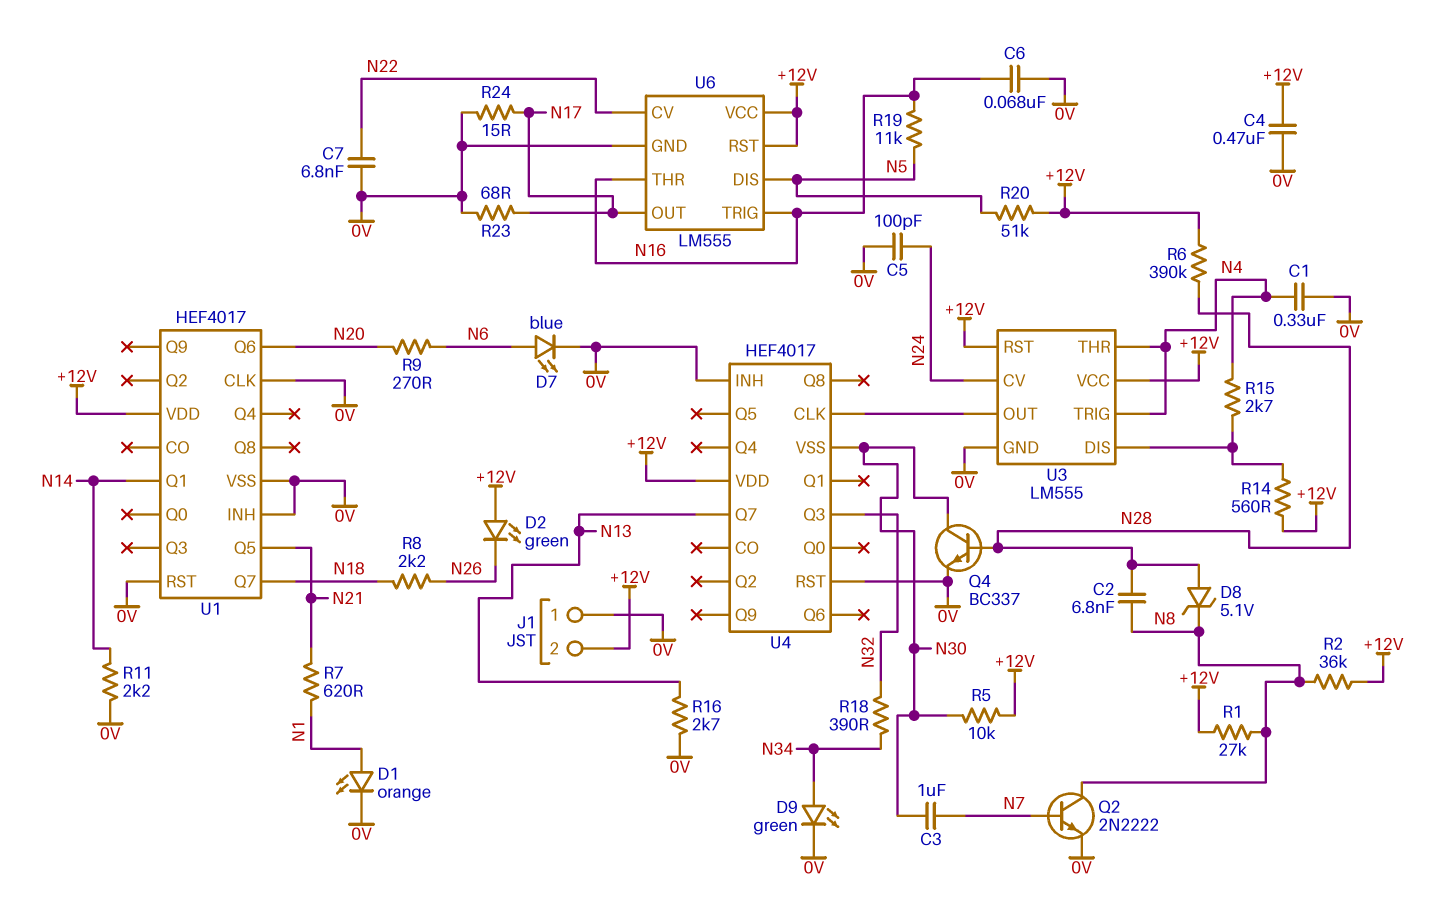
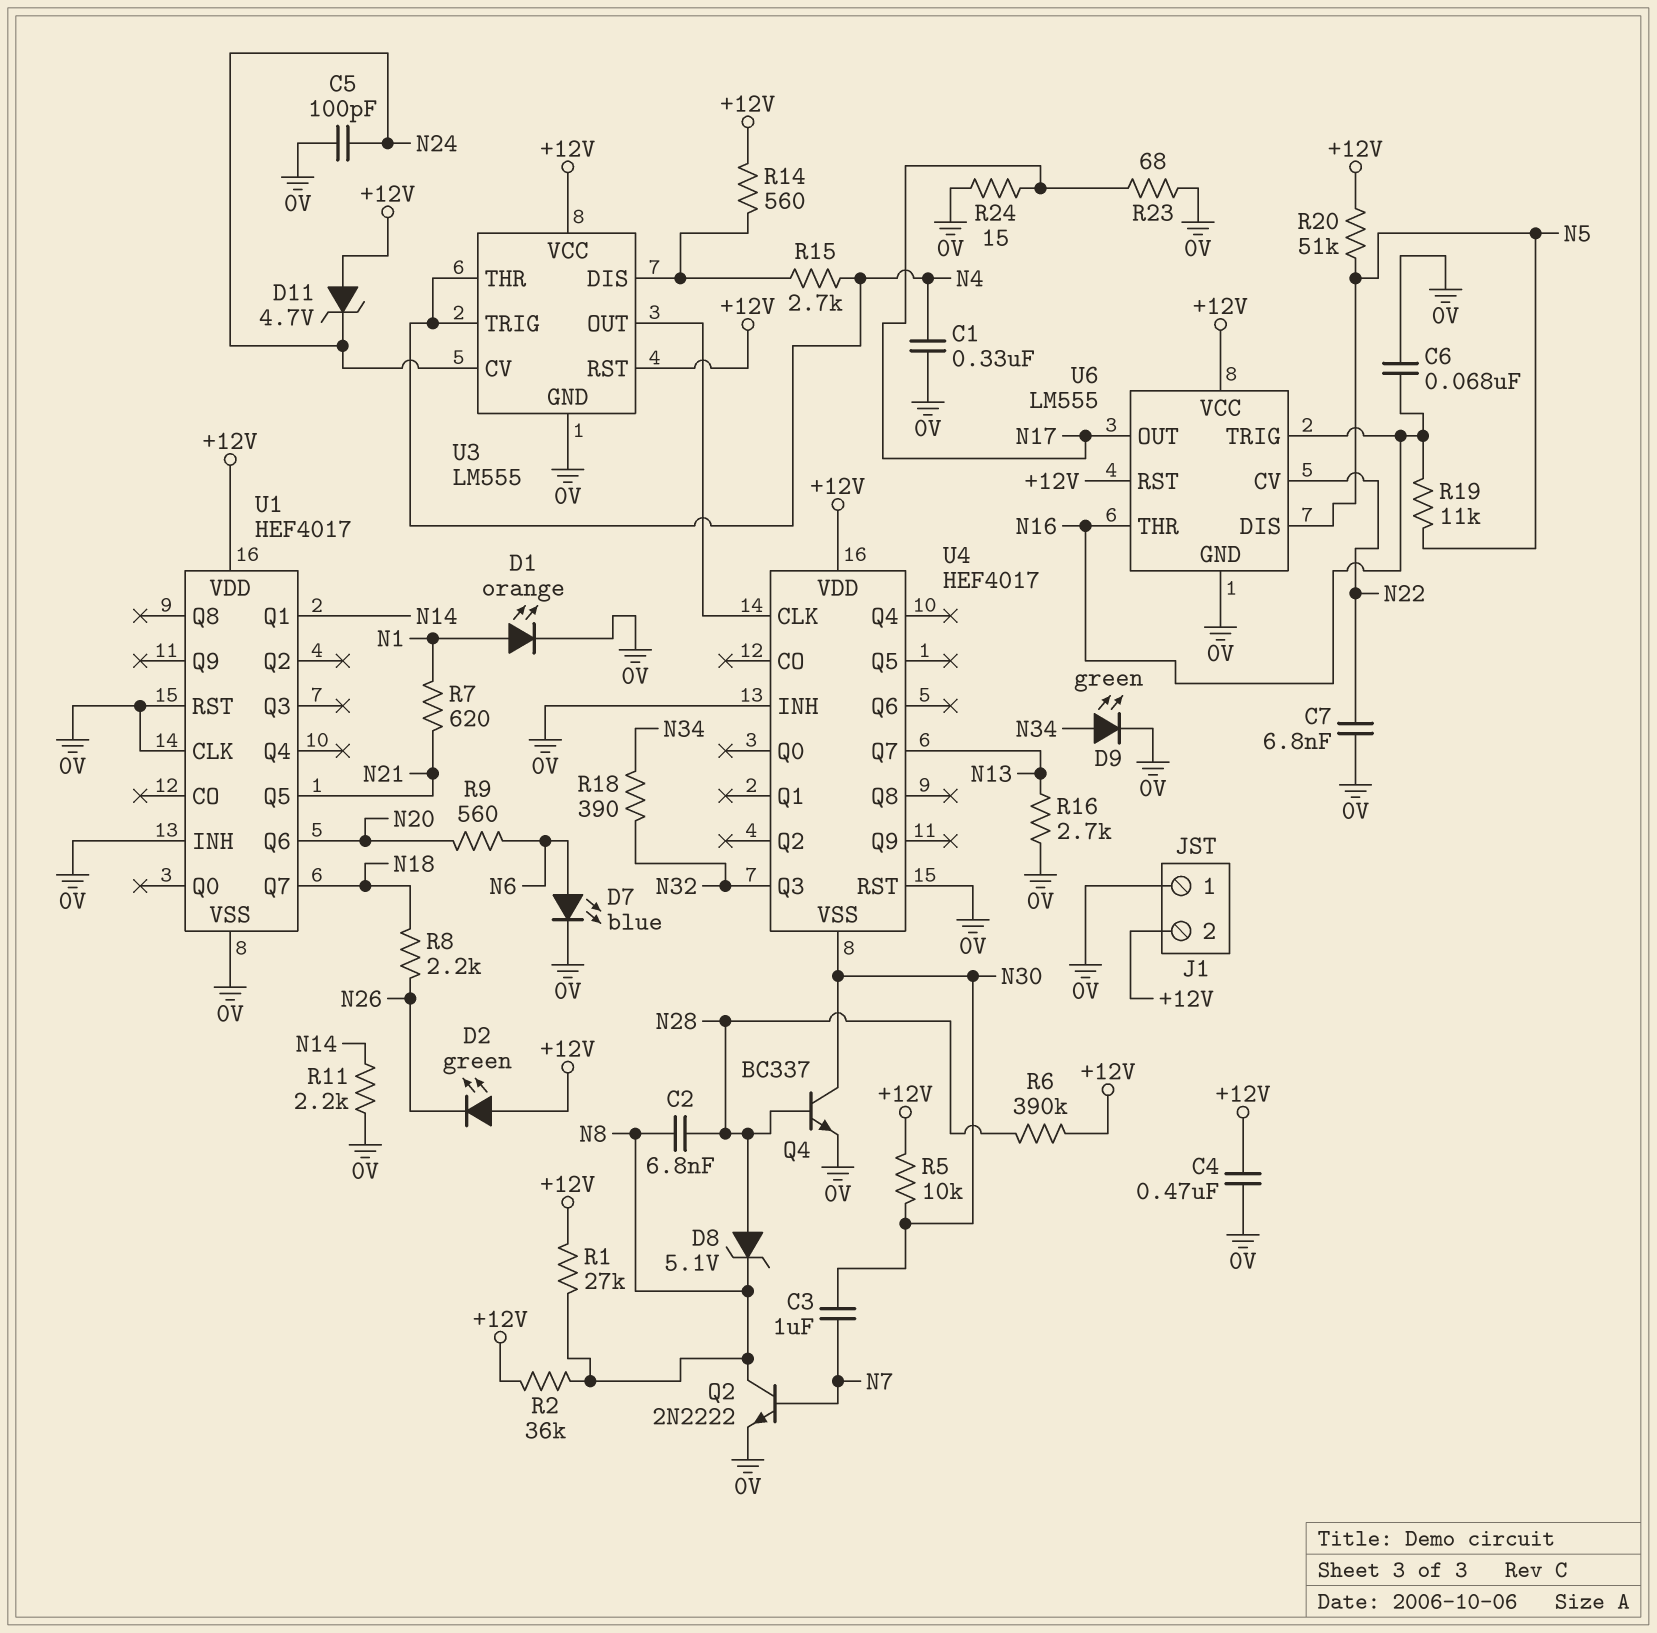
D11: none -> zener 4.7V (A +12V, K N24)
R9: 270 (N6, N20) -> 560 (N6, N20)

